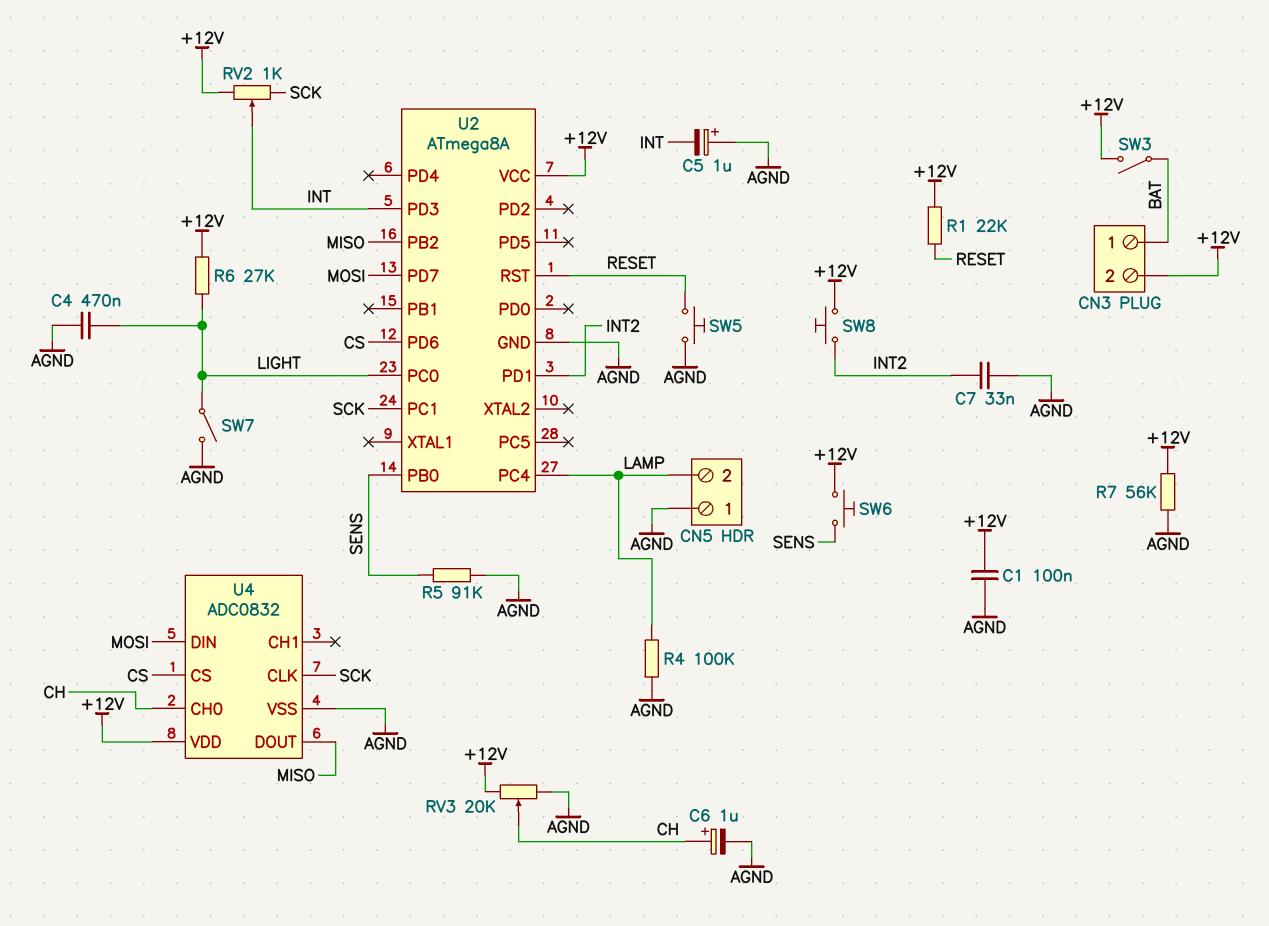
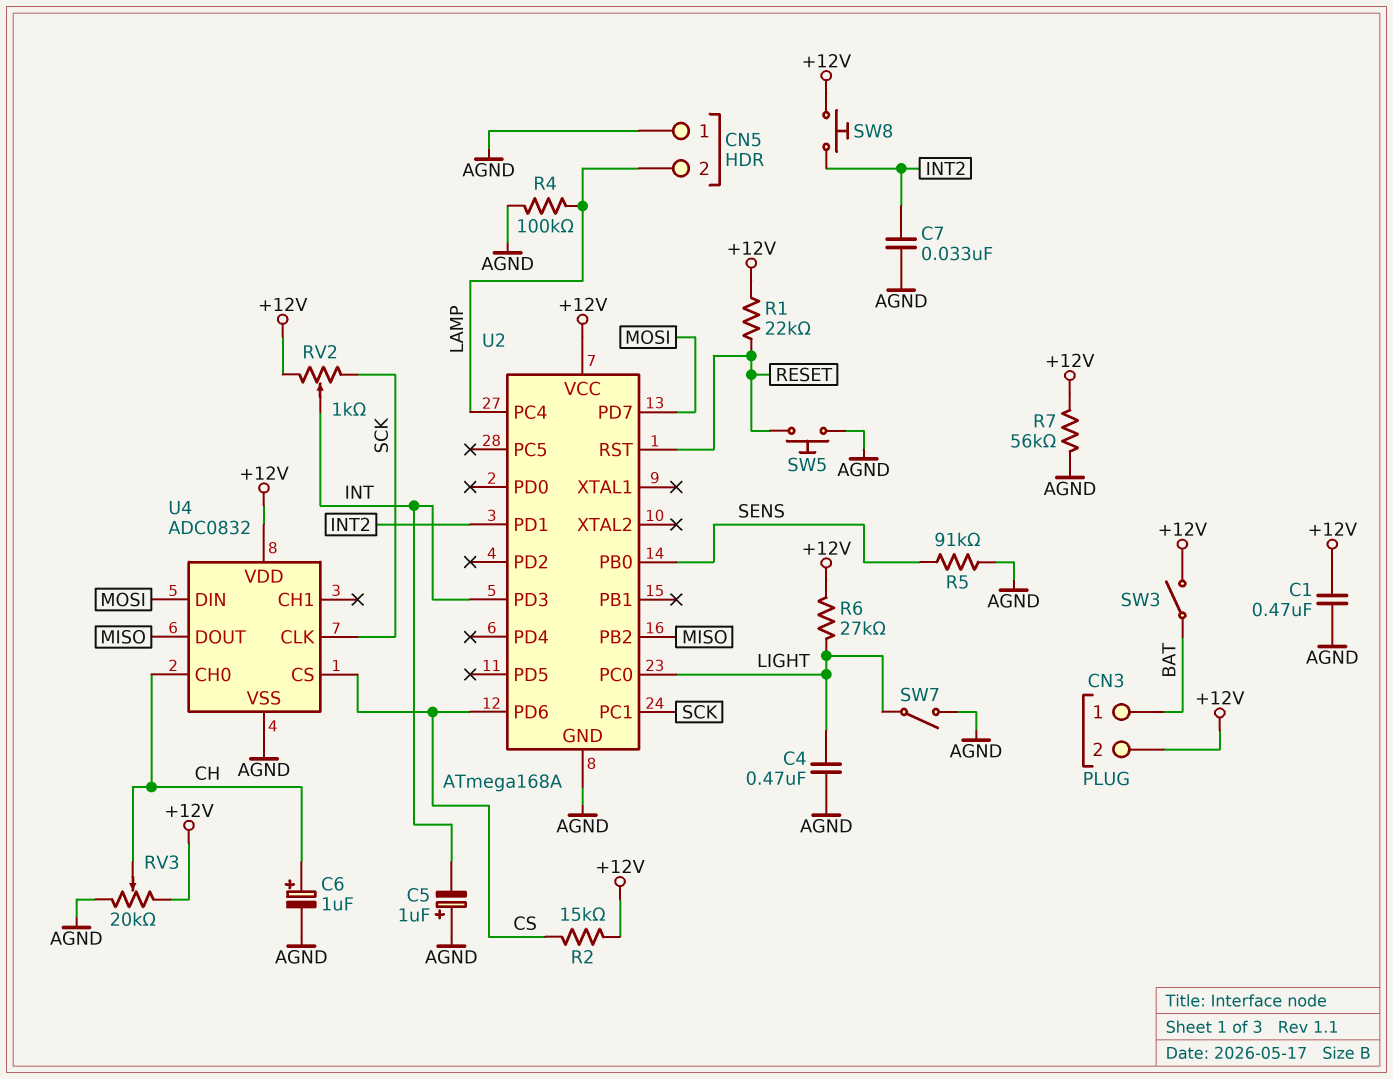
C1: 100nF (+12V, AGND) -> 470nF (+12V, AGND)
R2: none -> 15k (+12V, CS)
SW6: button (+12V, SENS) -> none
U2: ATmega8A -> ATmega168A

